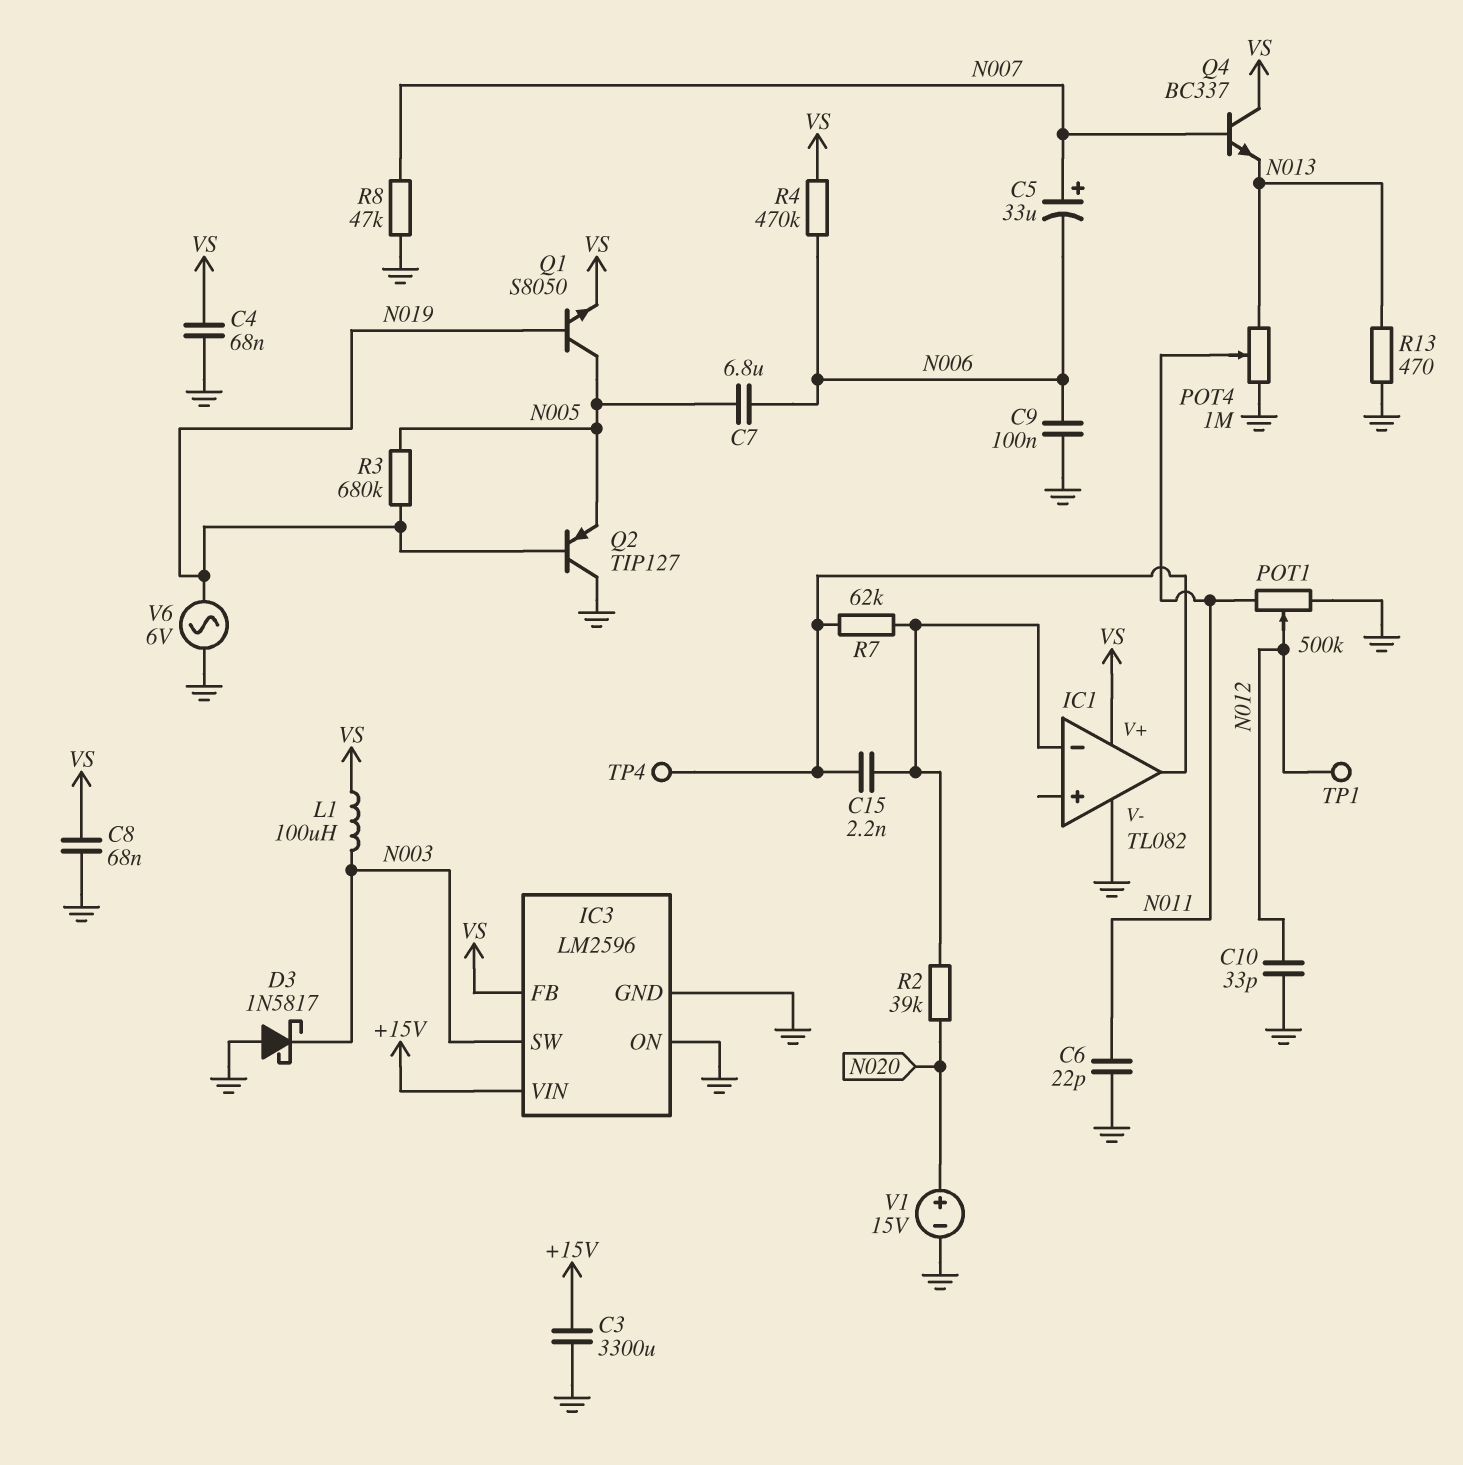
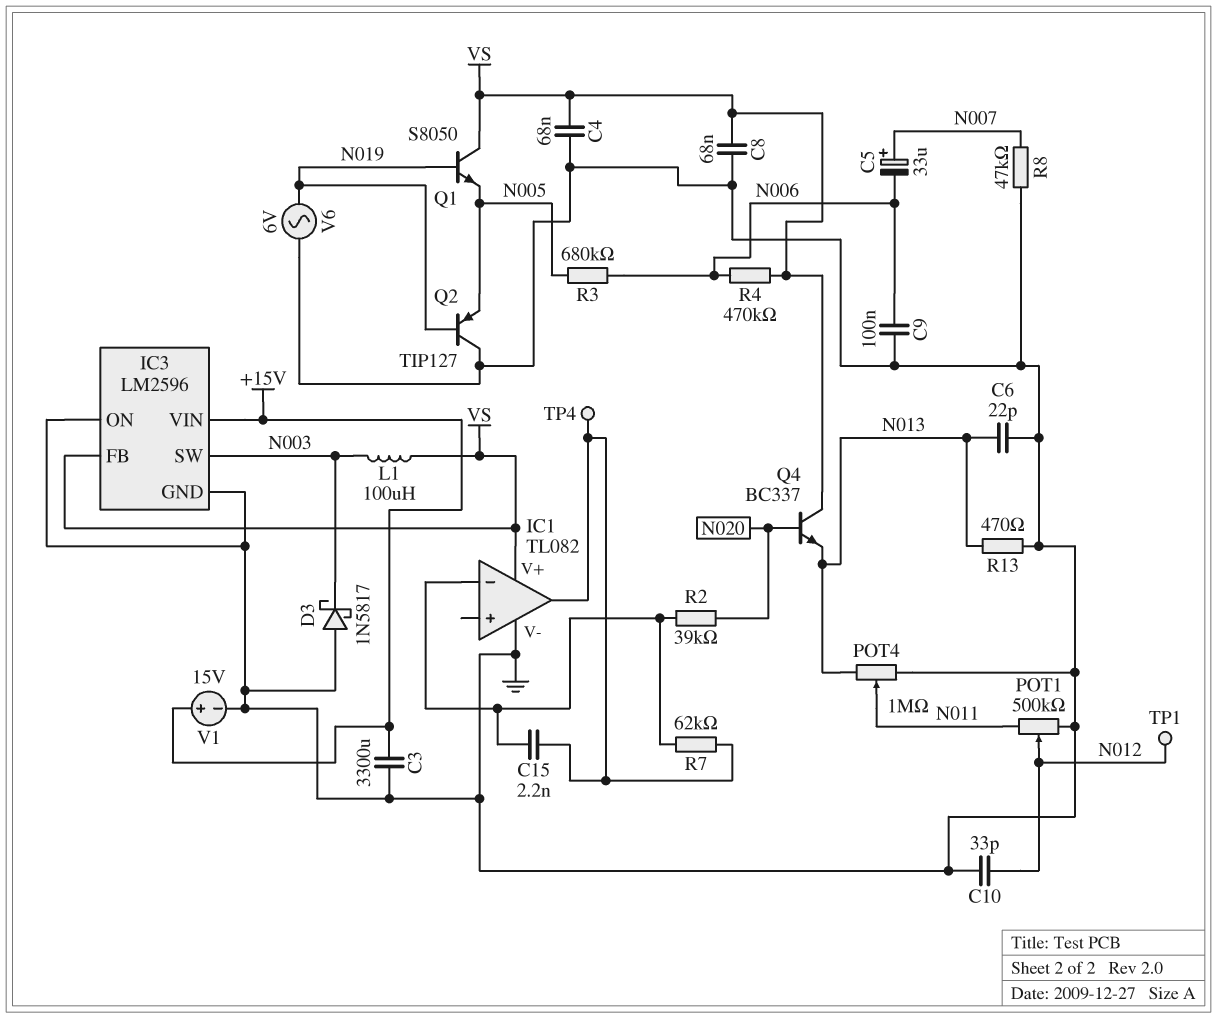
C6: 22pF (GND, N011) -> 22pF (GND, N013)
C7: 6.8uF (N005, N006) -> none
Q1: NPN S8050 (B N019, C N005, E VS) -> NPN S8050 (B N019, C VS, E N005)
Q4: NPN BC337 (B N007, C VS, E N013) -> NPN BC337 (B N020, C VS, E N013)
R3: 680k (N005, N019) -> 680k (N005, N006)
V1: 15V (plus N020, minus GND) -> 15V (plus +15V, minus GND)

